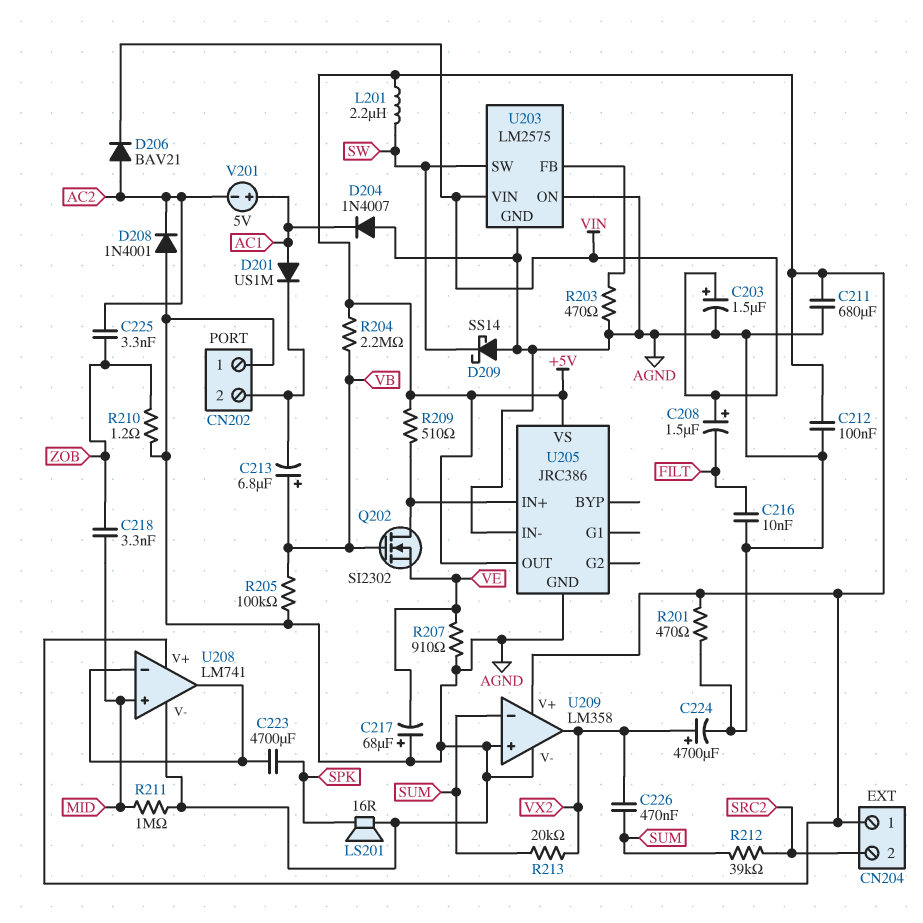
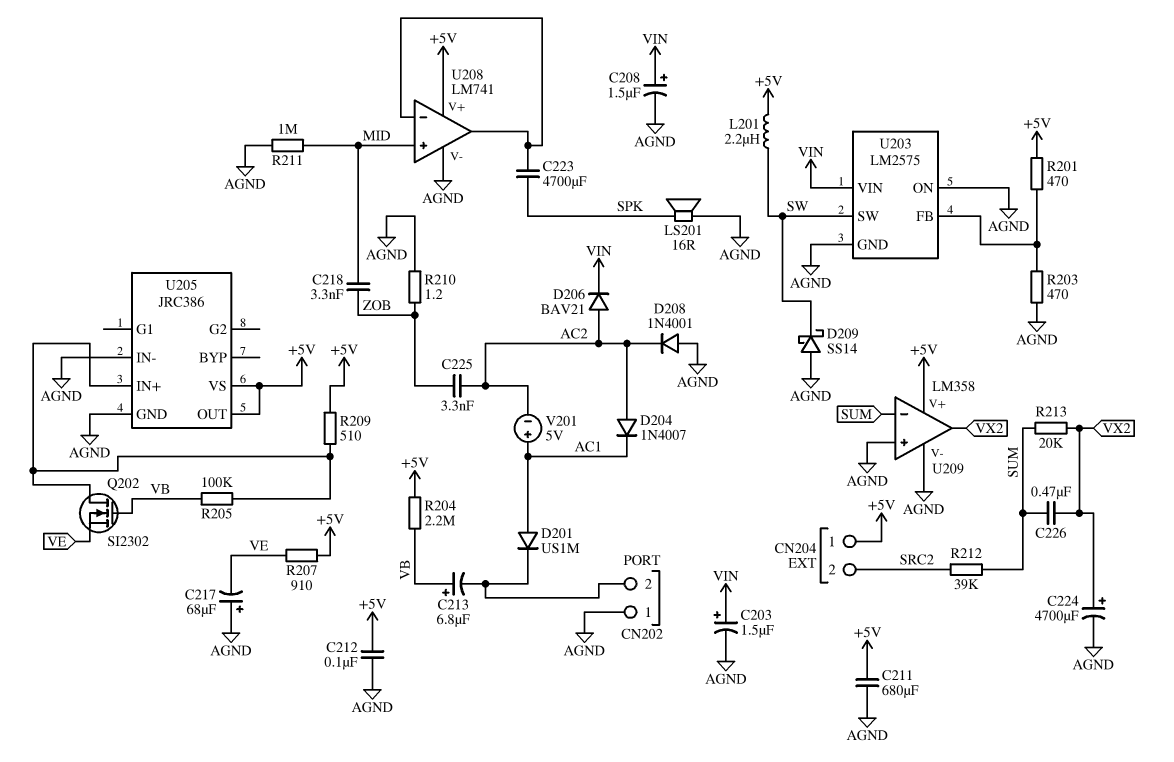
C208: 1.5uF (plus VIN, minus FILT) -> 1.5uF (plus VIN, minus AGND)
C216: 10nF (AGND, FILT) -> none
D204: diode 1N4007 (A AGND, K AC1) -> diode 1N4007 (A AC2, K AC1)
R201: 470 (+5V, AGND) -> 470 (+5V, U203/FB)
R205: 100k (AGND, VB) -> 100k (U205/IN+, VB)
R207: 910 (AGND, VE) -> 910 (+5V, VE)

